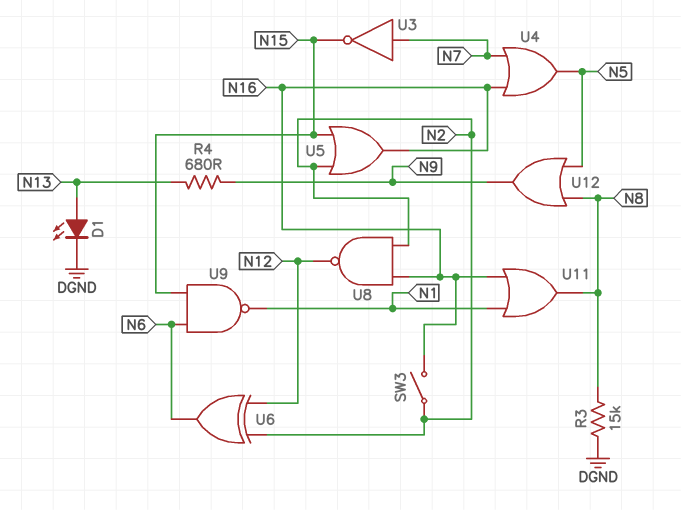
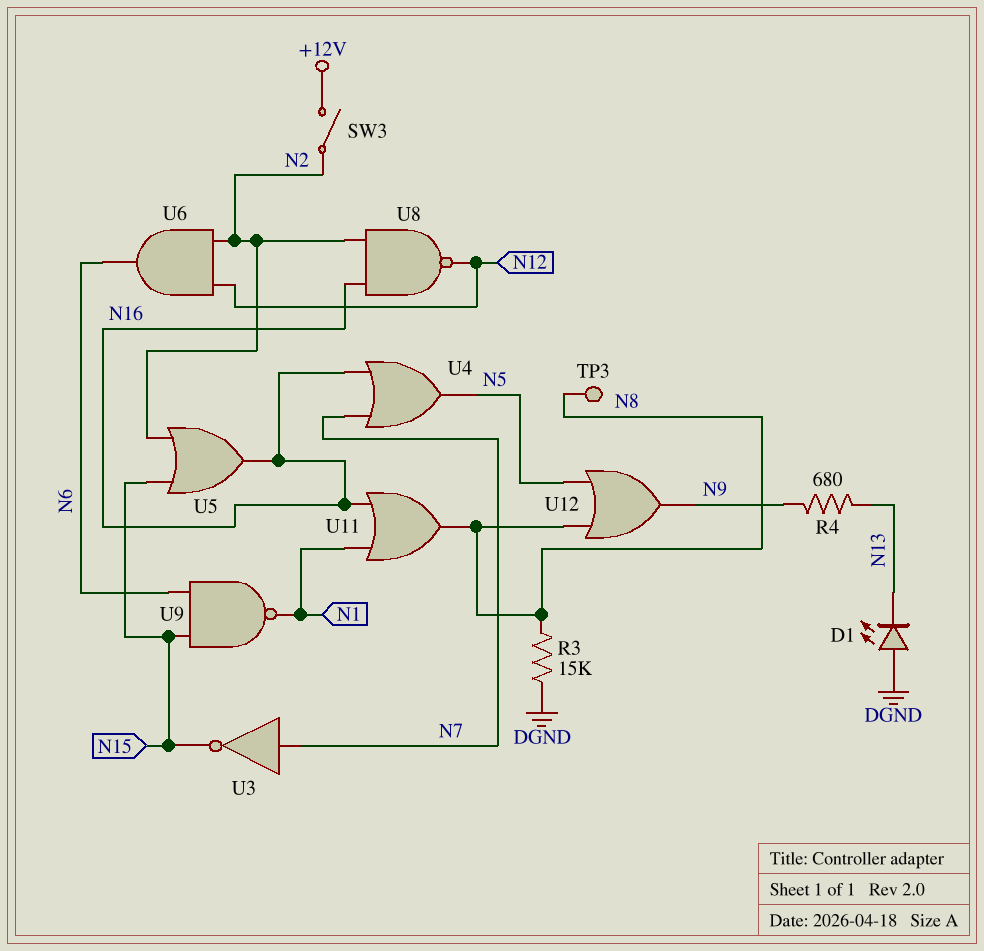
D1: LED (A N13, K DGND) -> LED (A DGND, K N13)
SW3: switch (N2, N16) -> switch (+12V, N2)
TP3: none -> test point (N8)
U6: XOR (in N2, in N12, out N6) -> AND (in N2, in N12, out N6)

